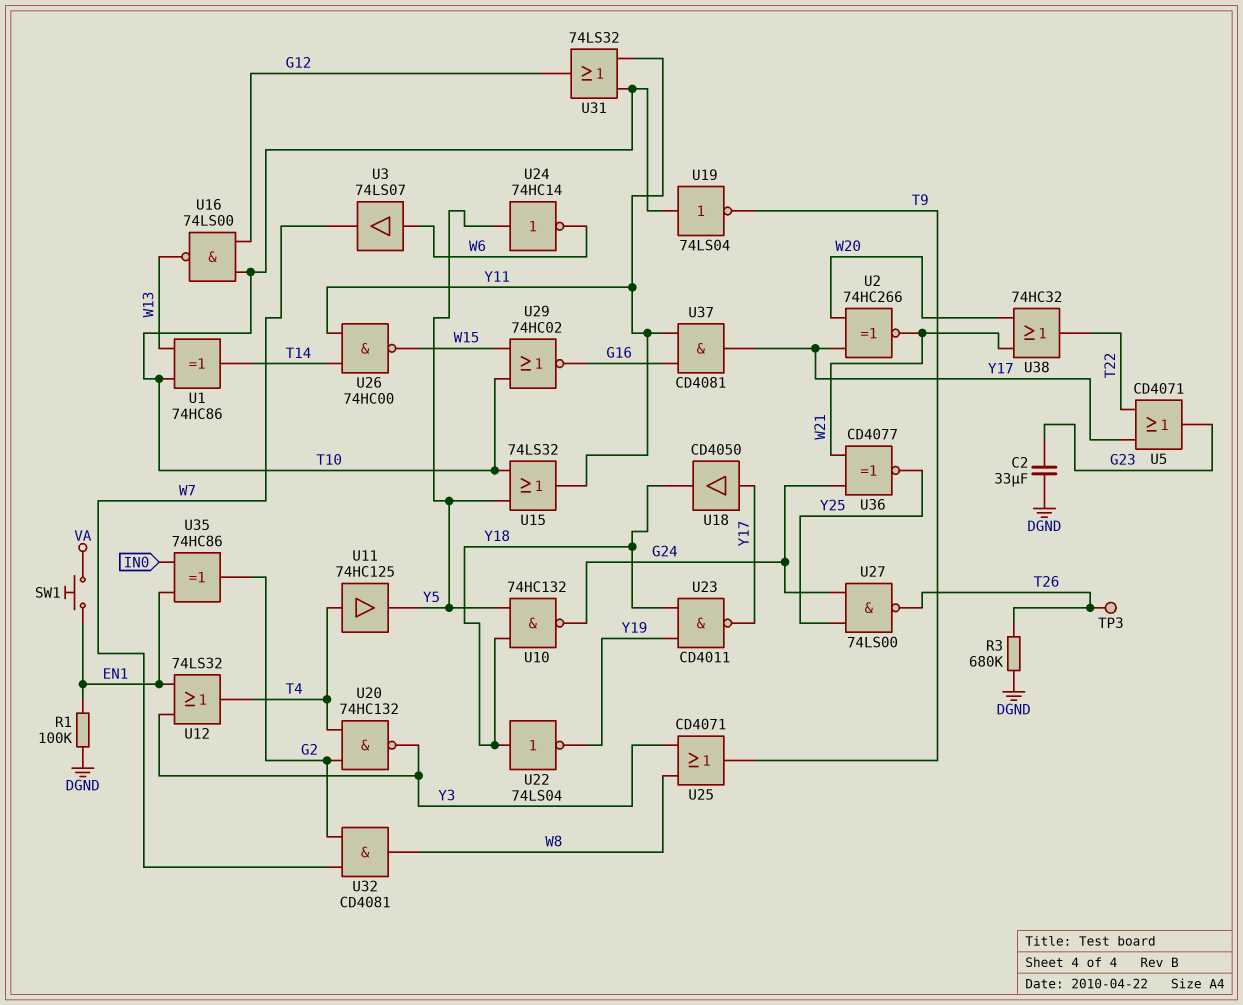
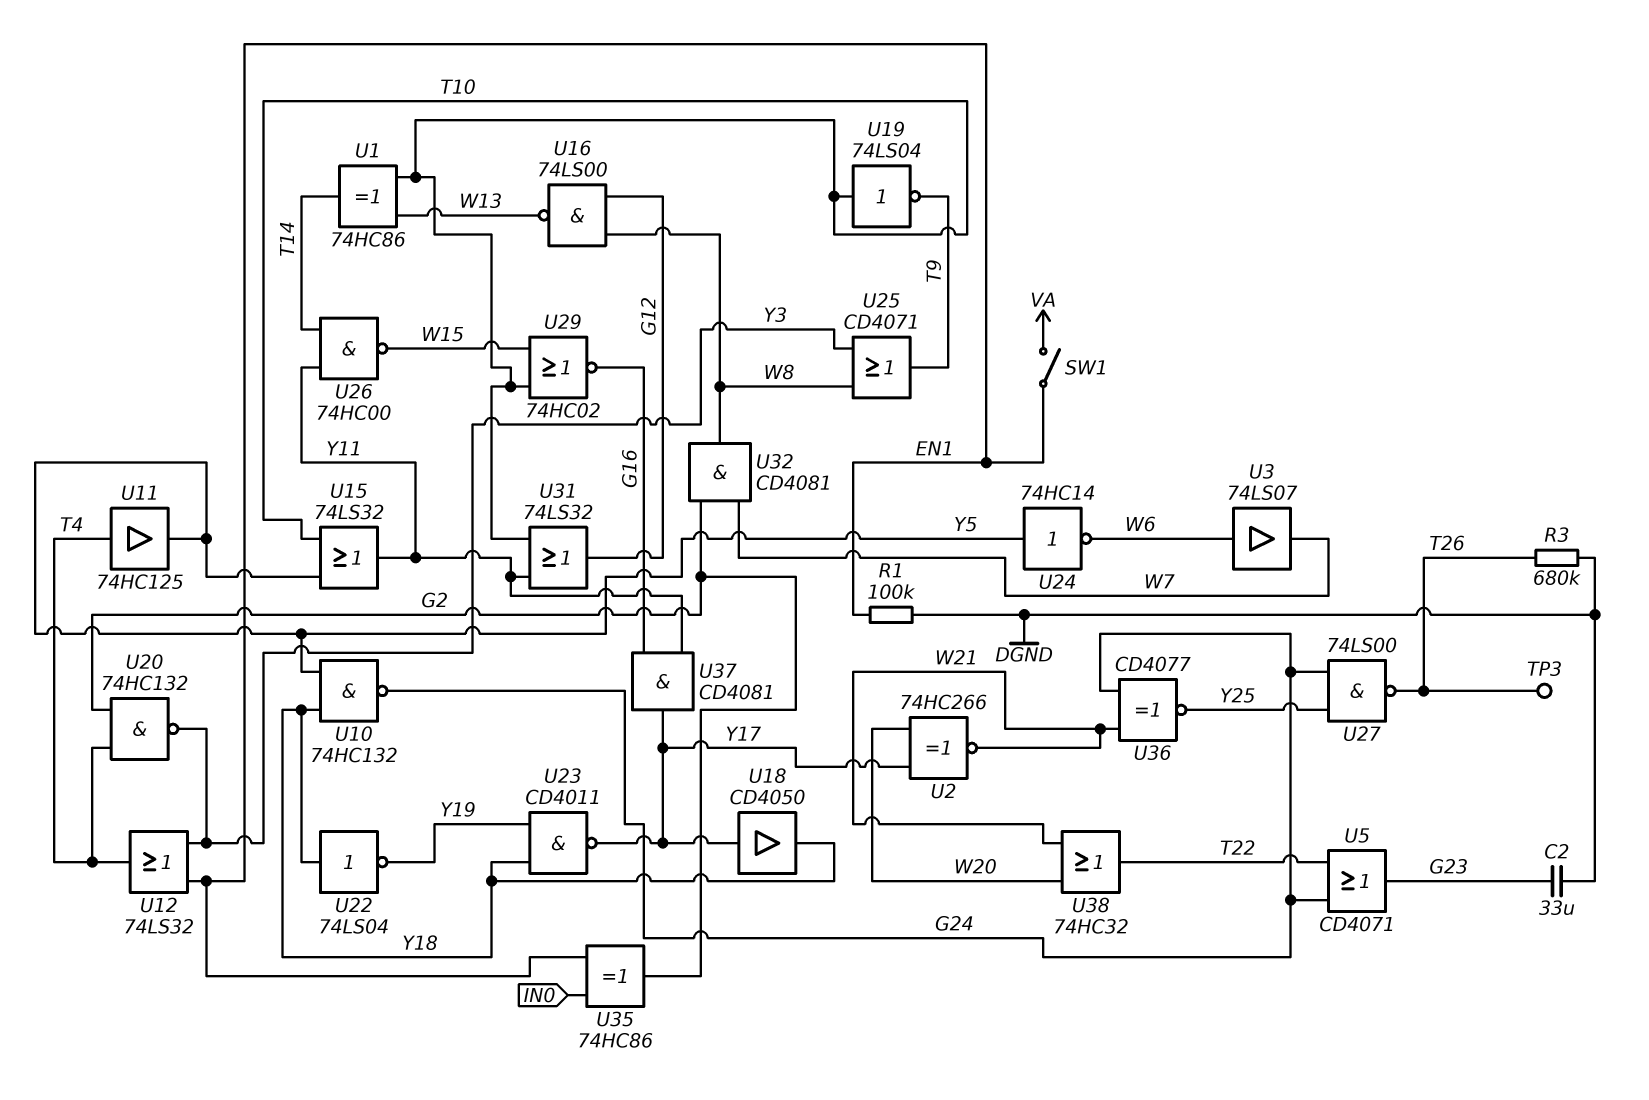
SW1: button (EN1, VA) -> switch (EN1, VA)
U5: OR CD4071 (in T22, in Y17, out G23) -> OR CD4071 (in G24, in T22, out G23)
U16: NAND 74LS00 (in G12, in T10, out W13) -> NAND 74LS00 (in G12, in W8, out W13)

